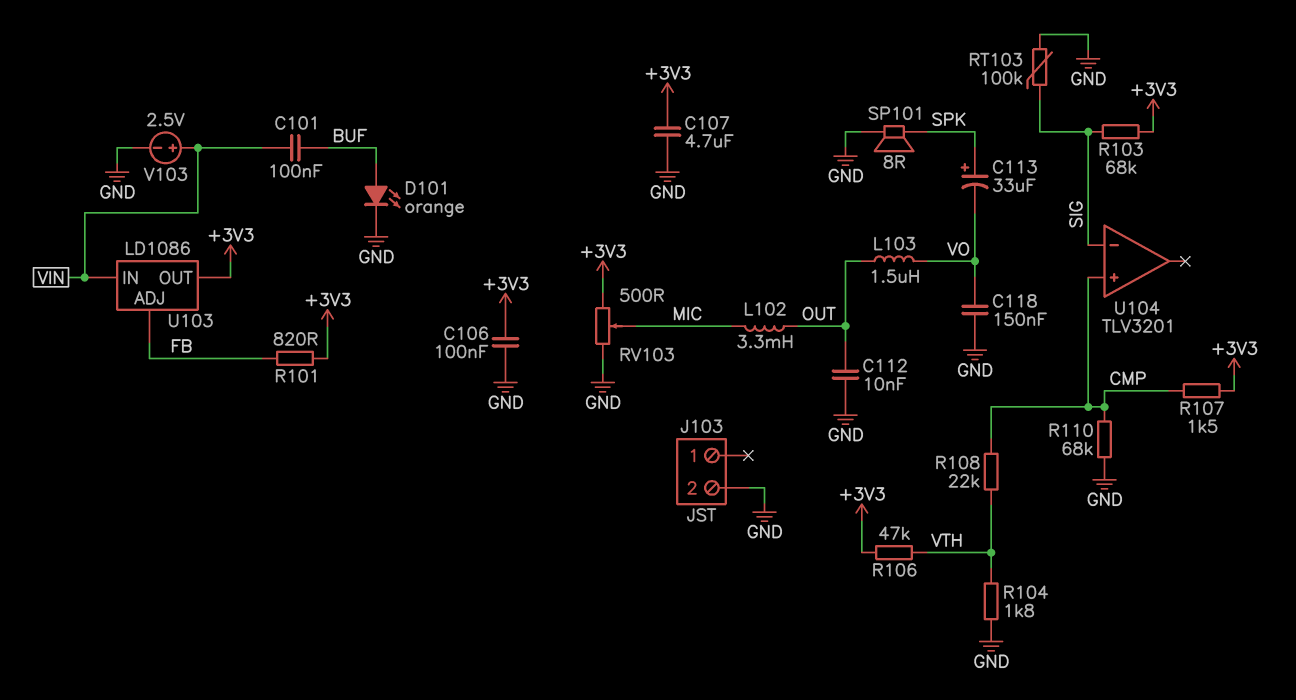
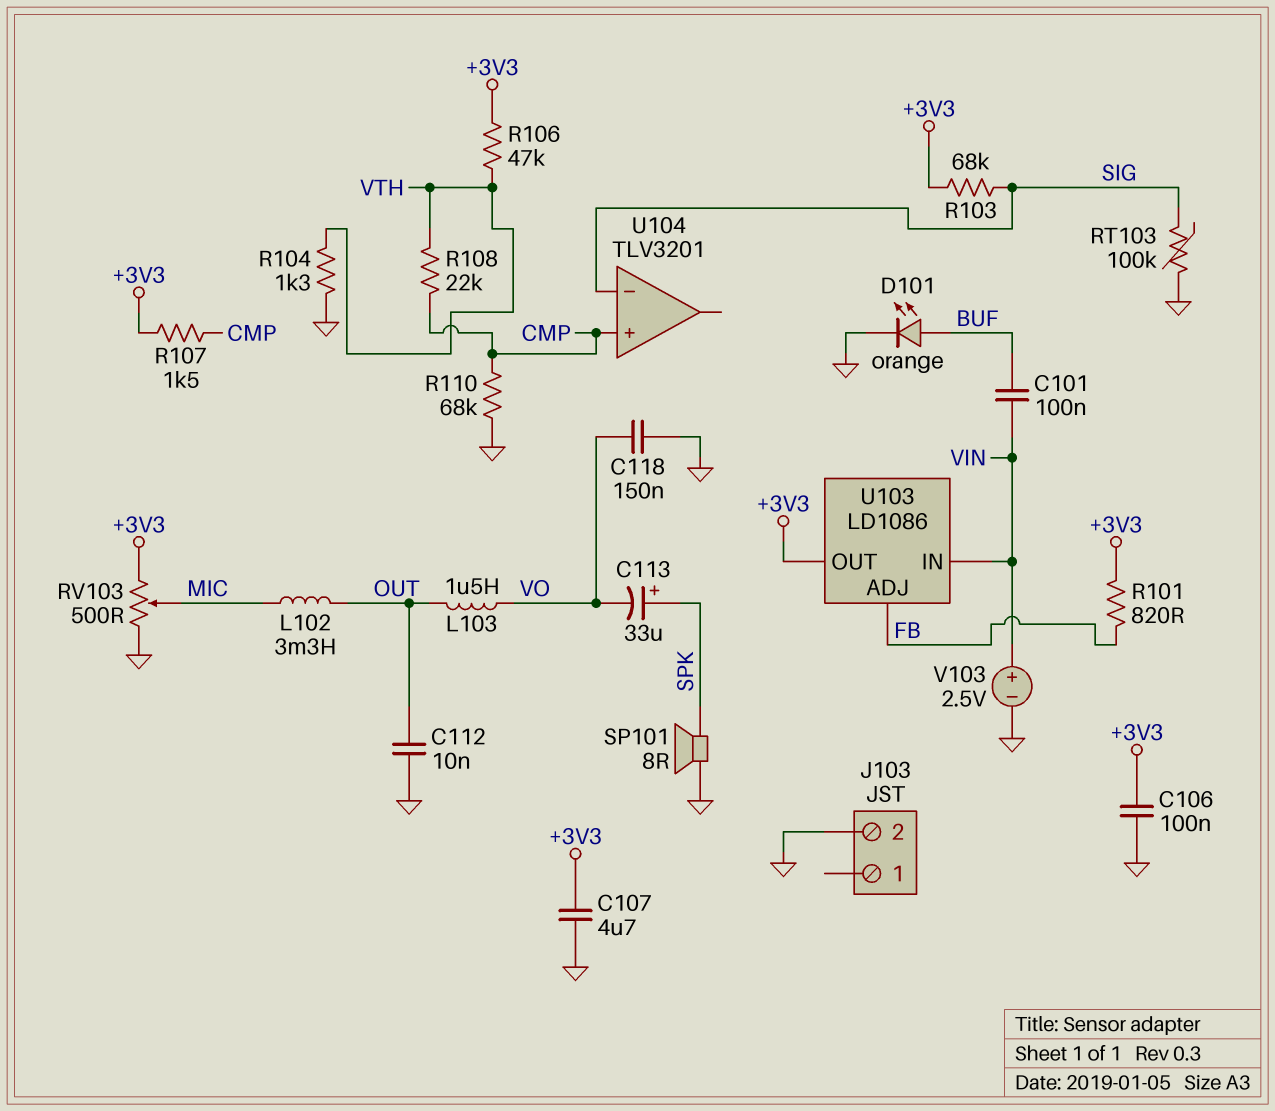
R104: 1.8k (GND, VTH) -> 1.3k (GND, VTH)

